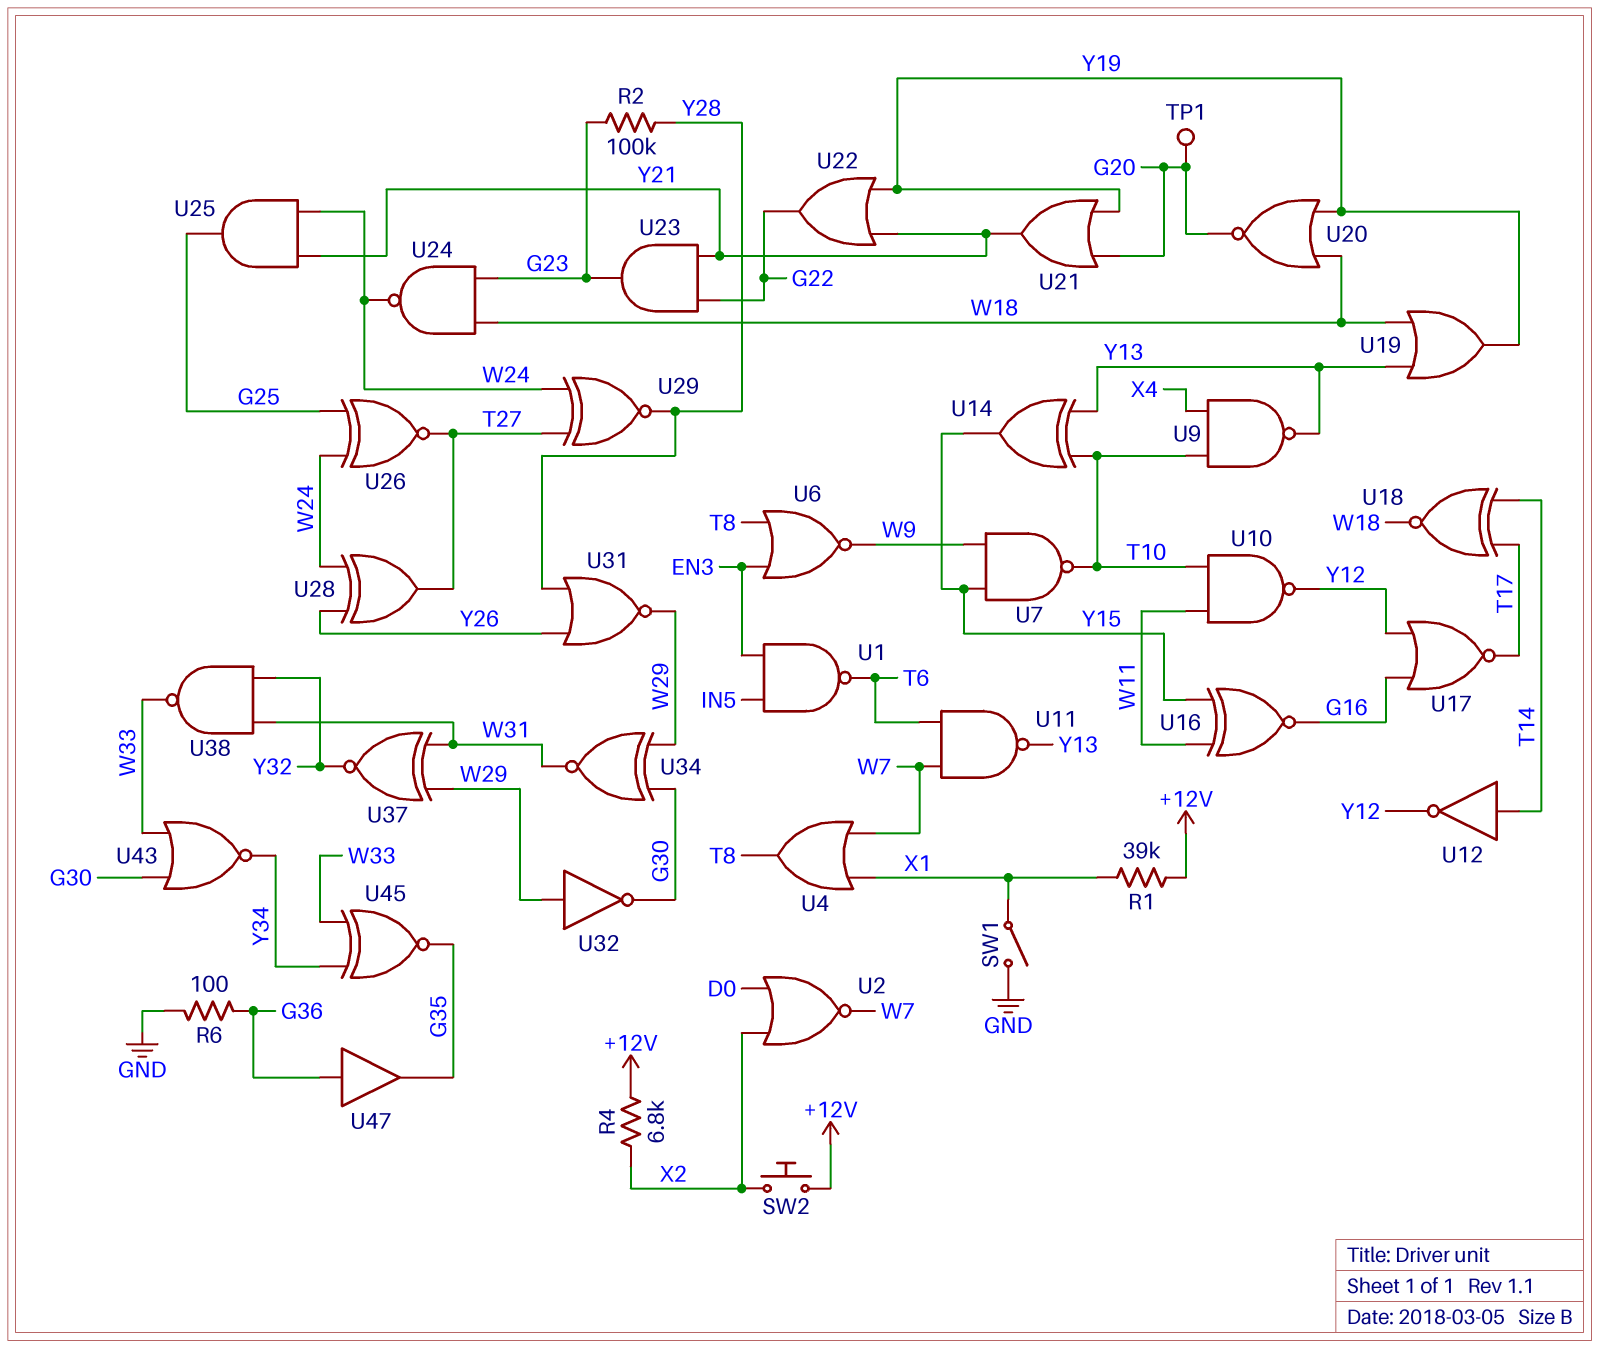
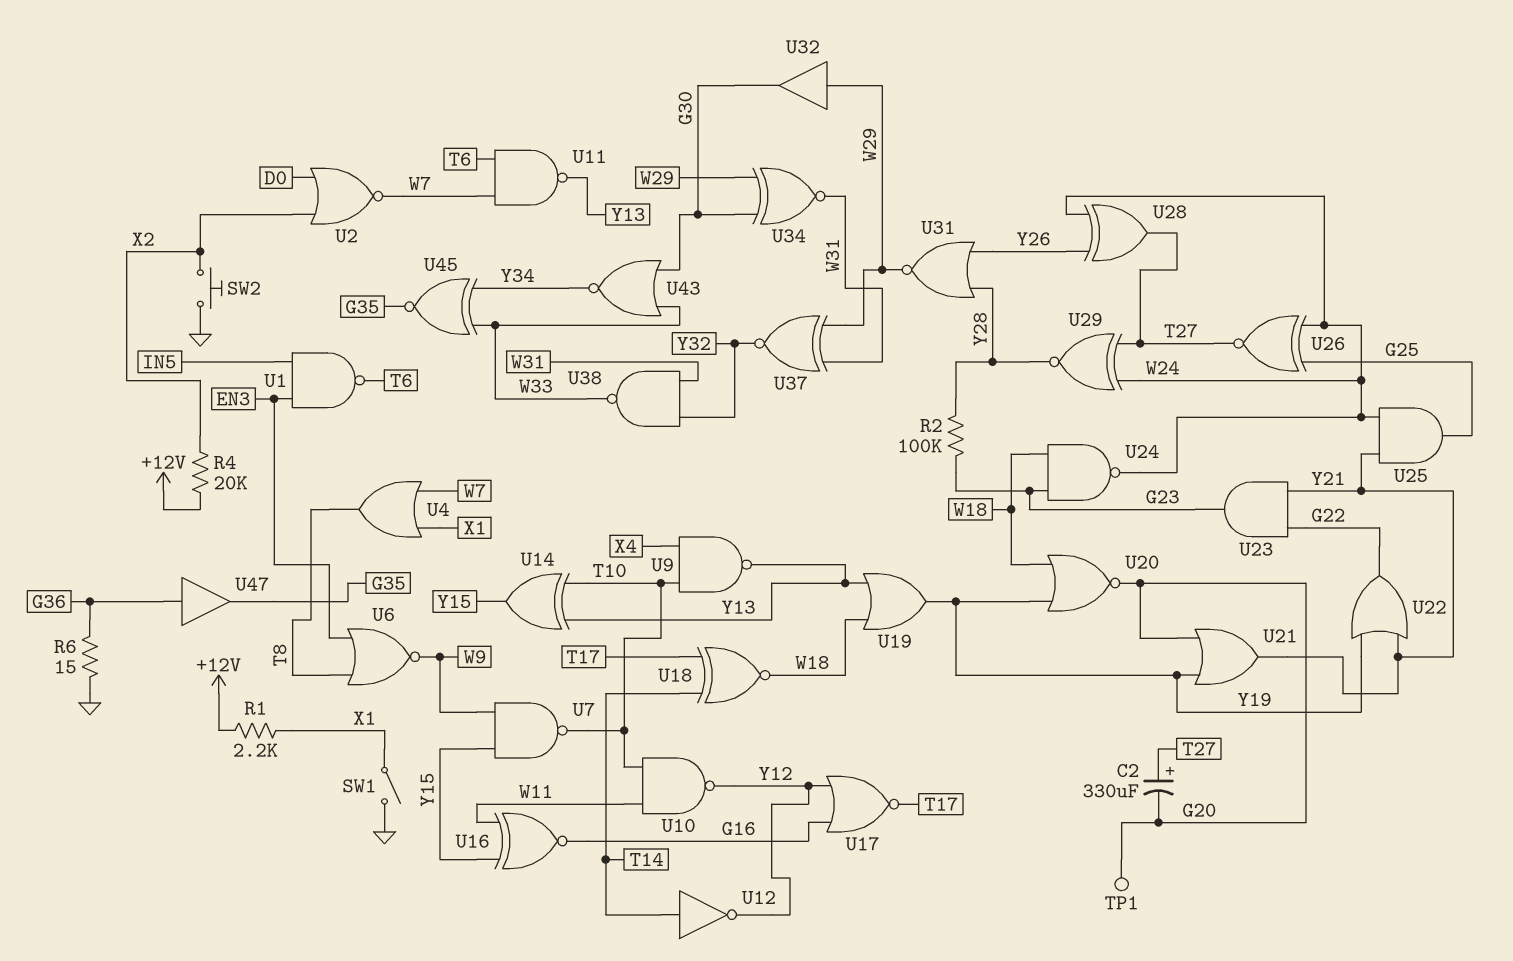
C2: none -> 330uF (plus T27, minus G20)
R1: 39k (+12V, X1) -> 2.2k (+12V, X1)
R4: 6.8k (+12V, X2) -> 20k (+12V, X2)
R6: 100 (G36, GND) -> 15 (G36, GND)
SW2: button (+12V, X2) -> button (GND, X2)
U32: NOT (in W29, out G30) -> buffer (in W29, out G30)

